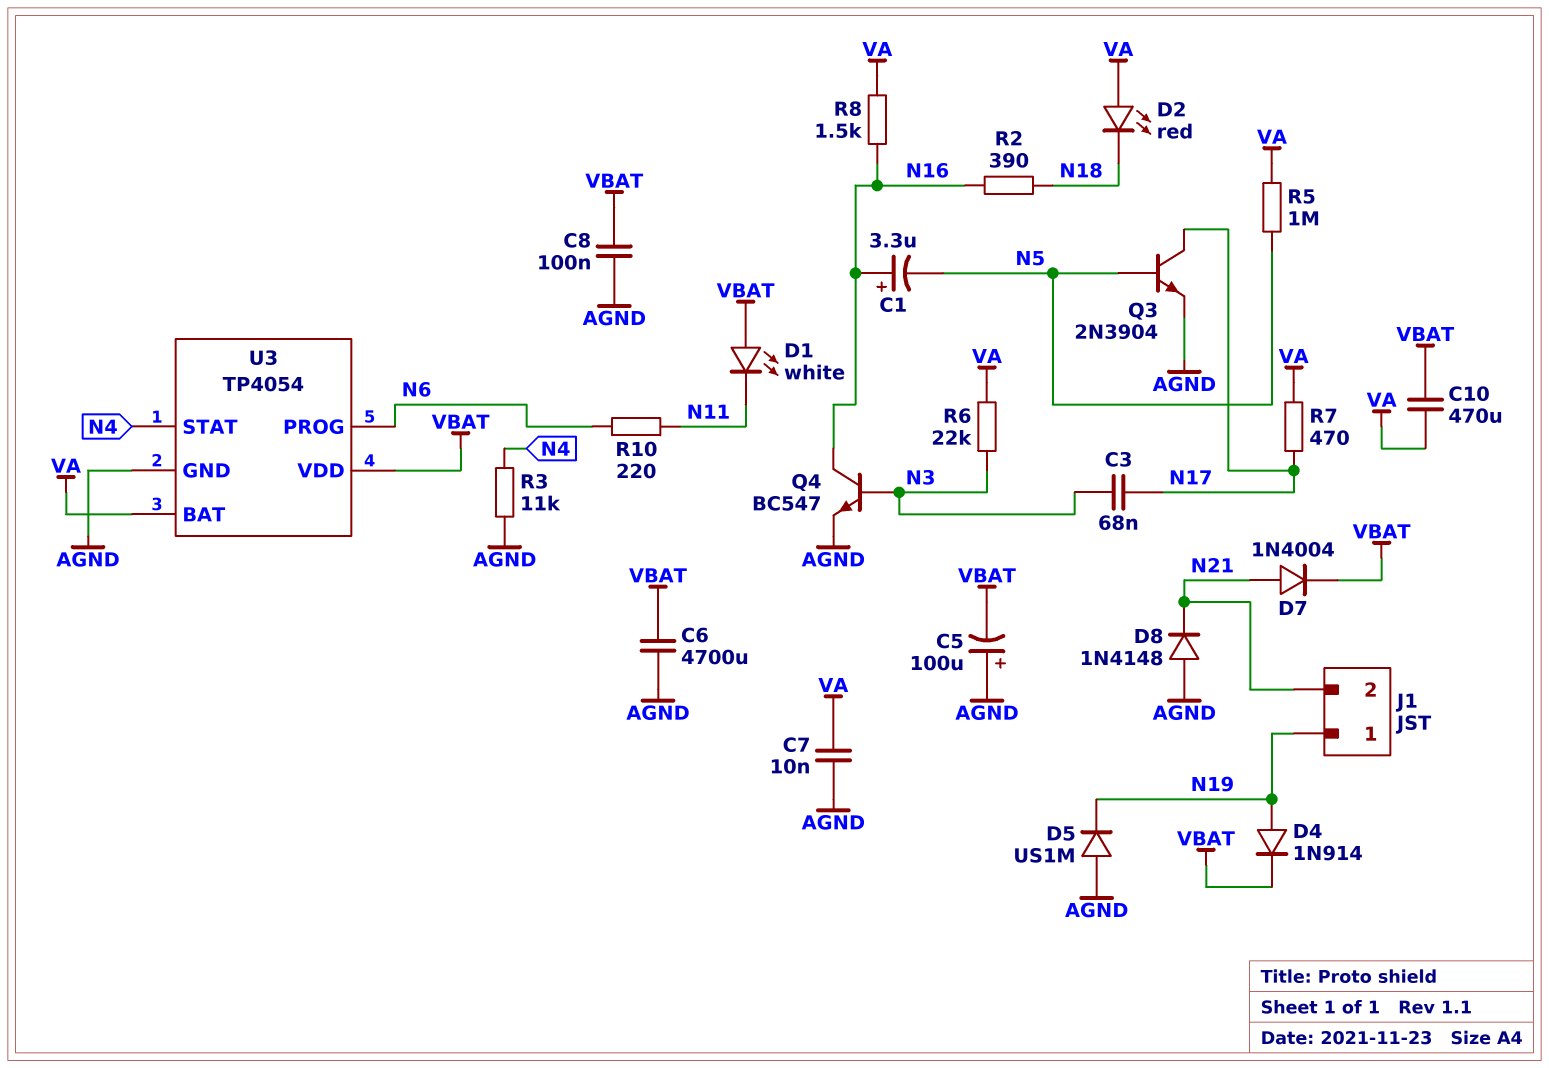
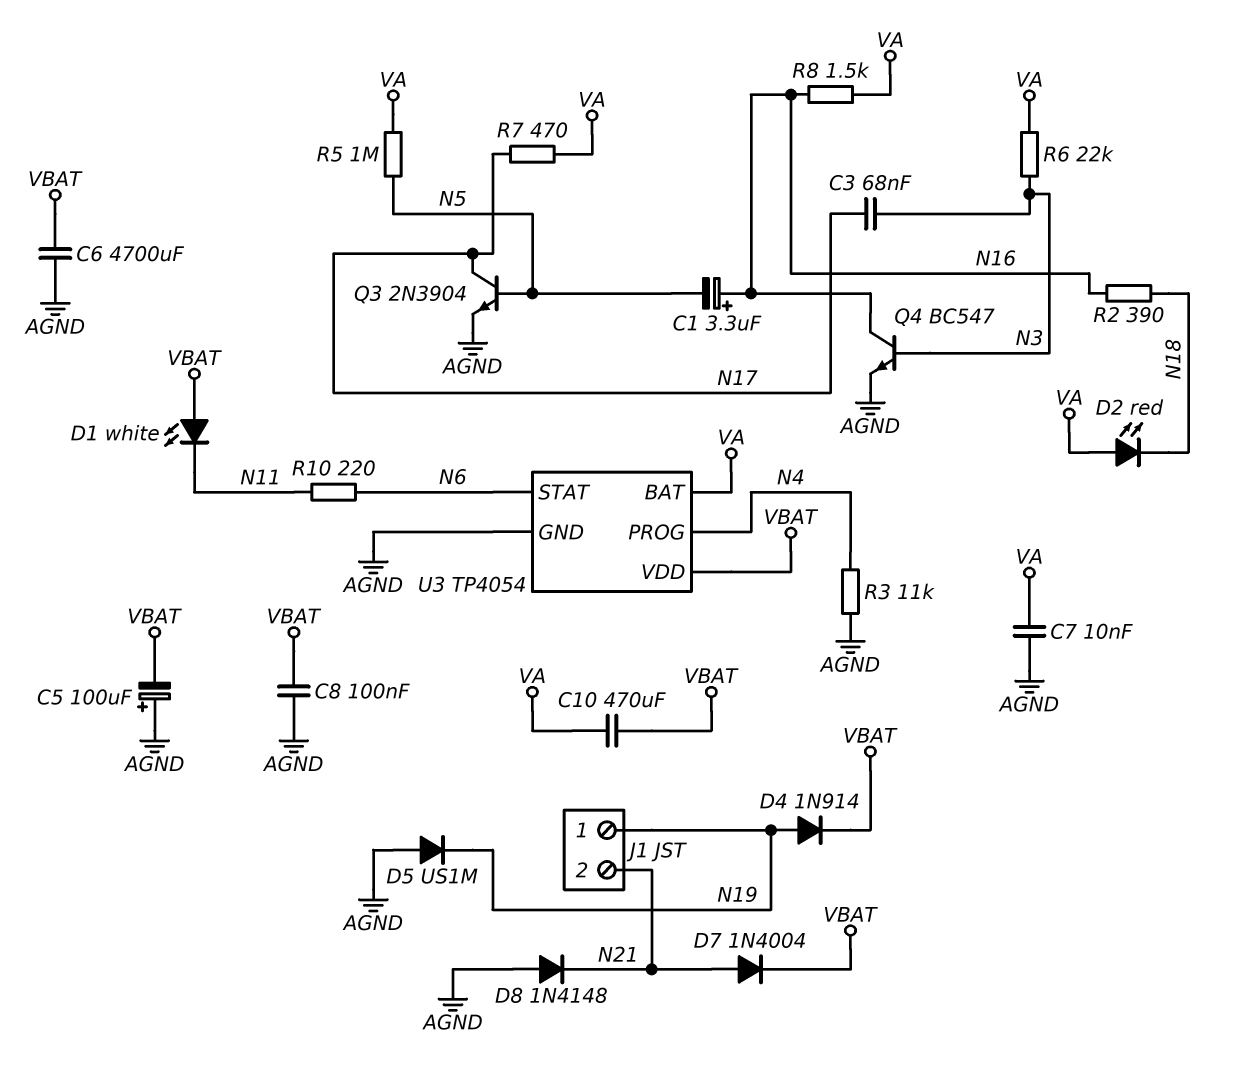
U3 pin PROG: N6 -> N4
U3 pin STAT: N4 -> N6

